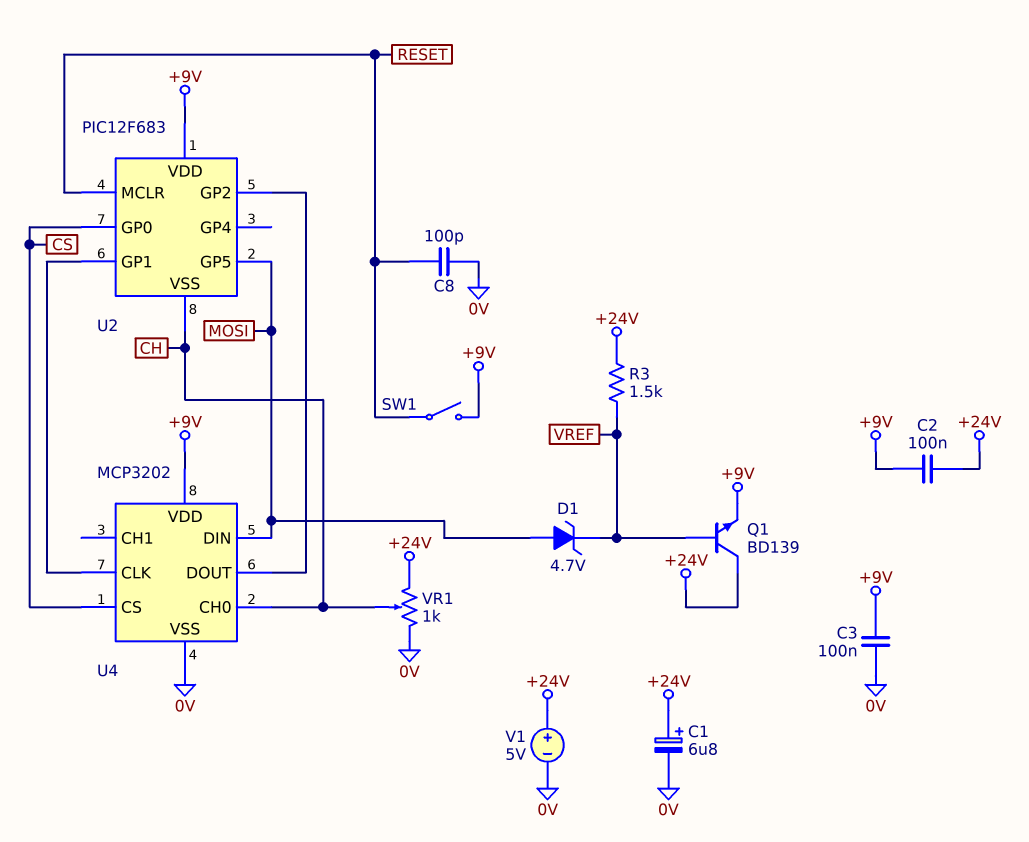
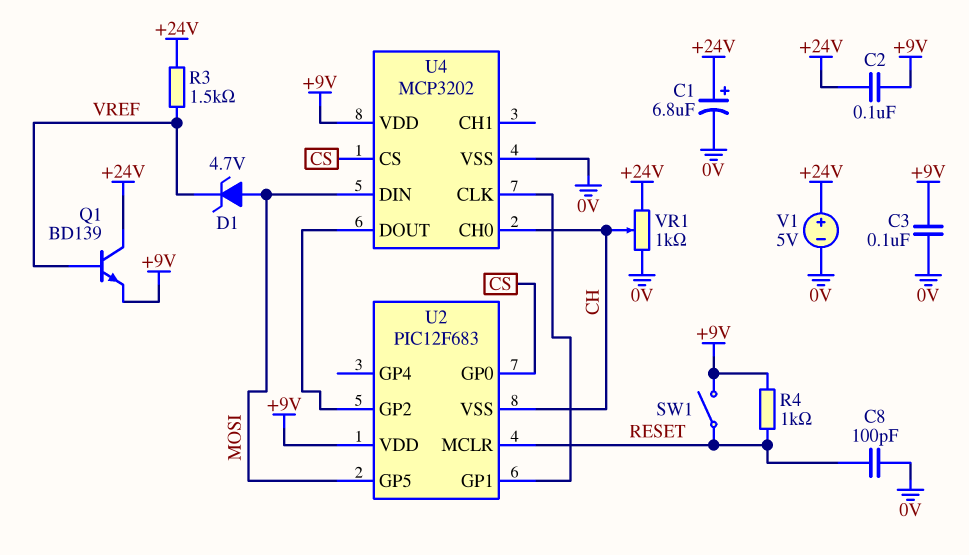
R4: none -> 1k (+9V, RESET)

